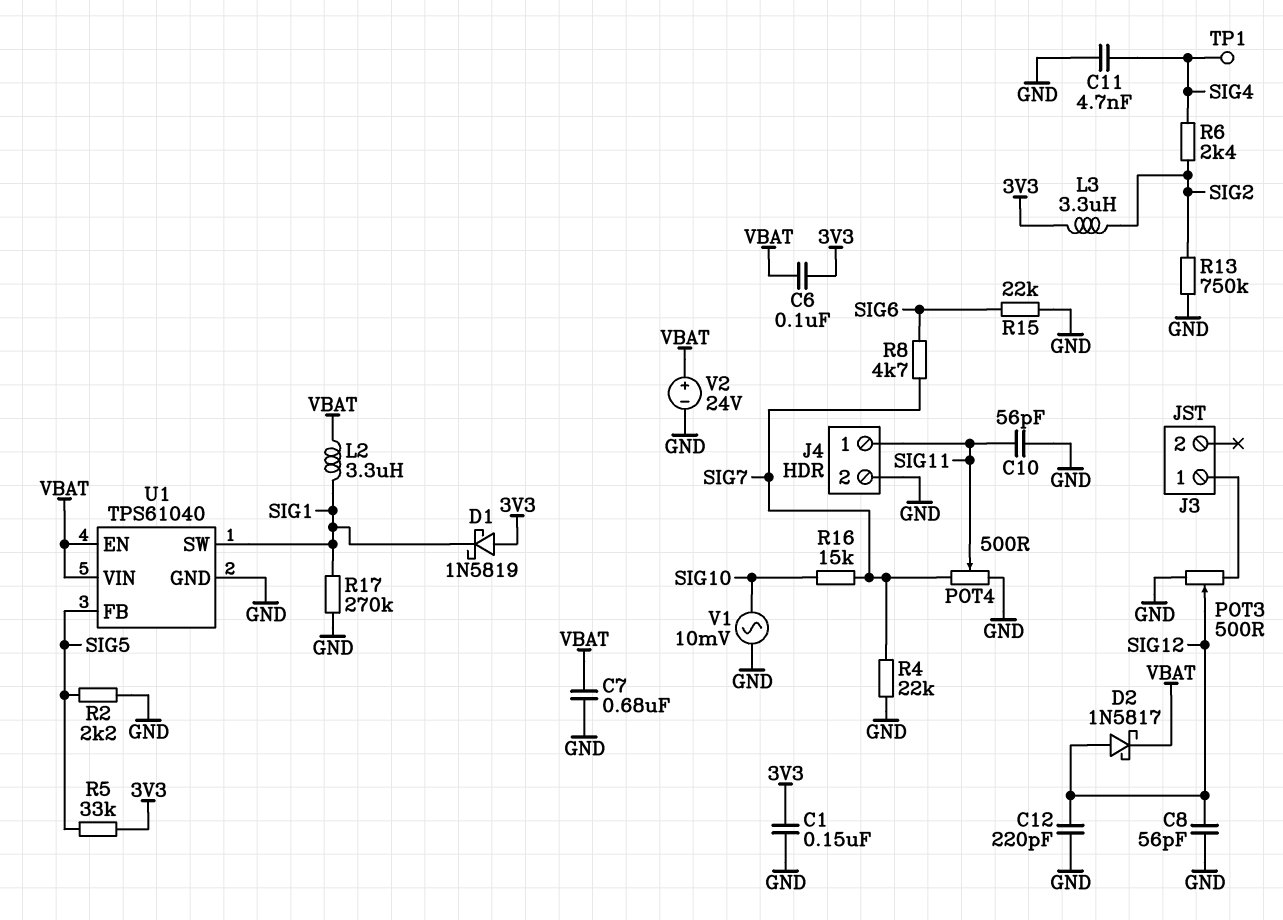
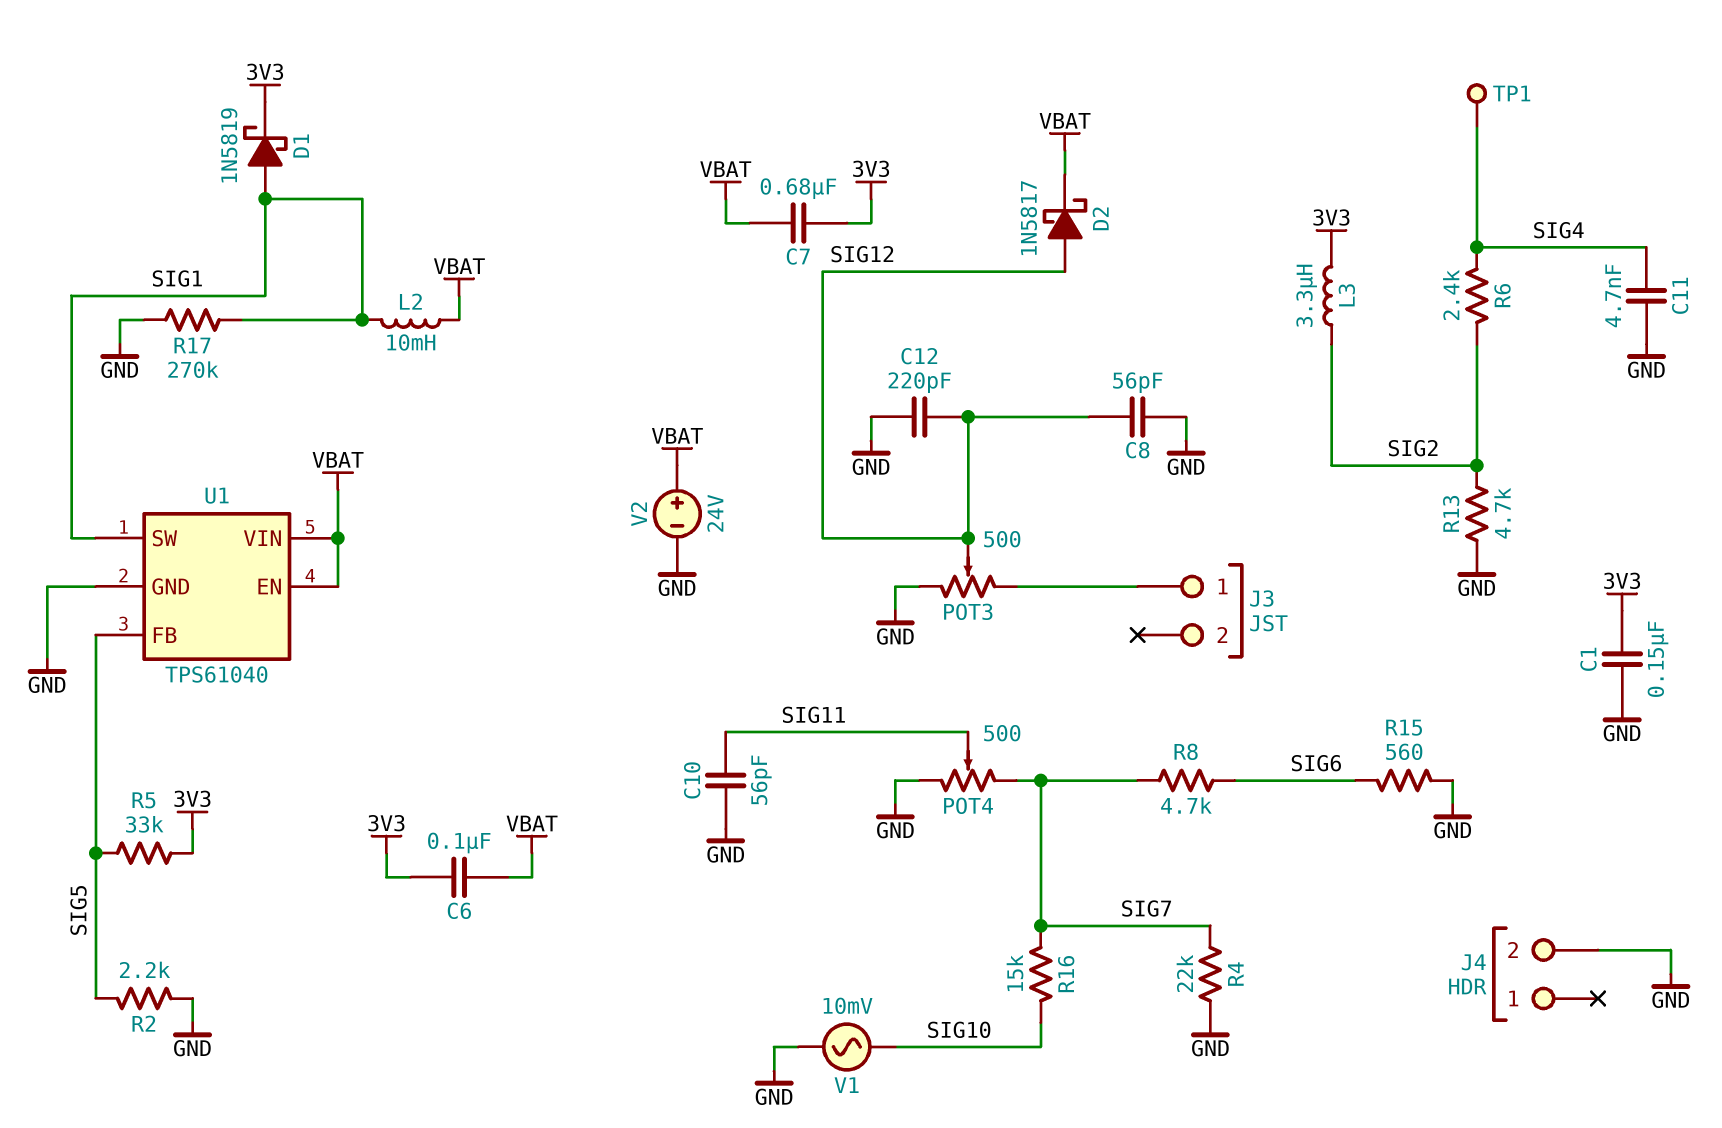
C7: 680nF (GND, VBAT) -> 680nF (3V3, VBAT)
D1: schottky 1N5819 (A 3V3, K SIG1) -> schottky 1N5819 (A SIG1, K 3V3)
J4 pin 1: SIG11 -> none
L2: 3.3uH (SIG1, VBAT) -> 10mH (SIG1, VBAT)
R13: 750k (GND, SIG2) -> 4.7k (GND, SIG2)
R15: 22k (GND, SIG6) -> 560 (GND, SIG6)

